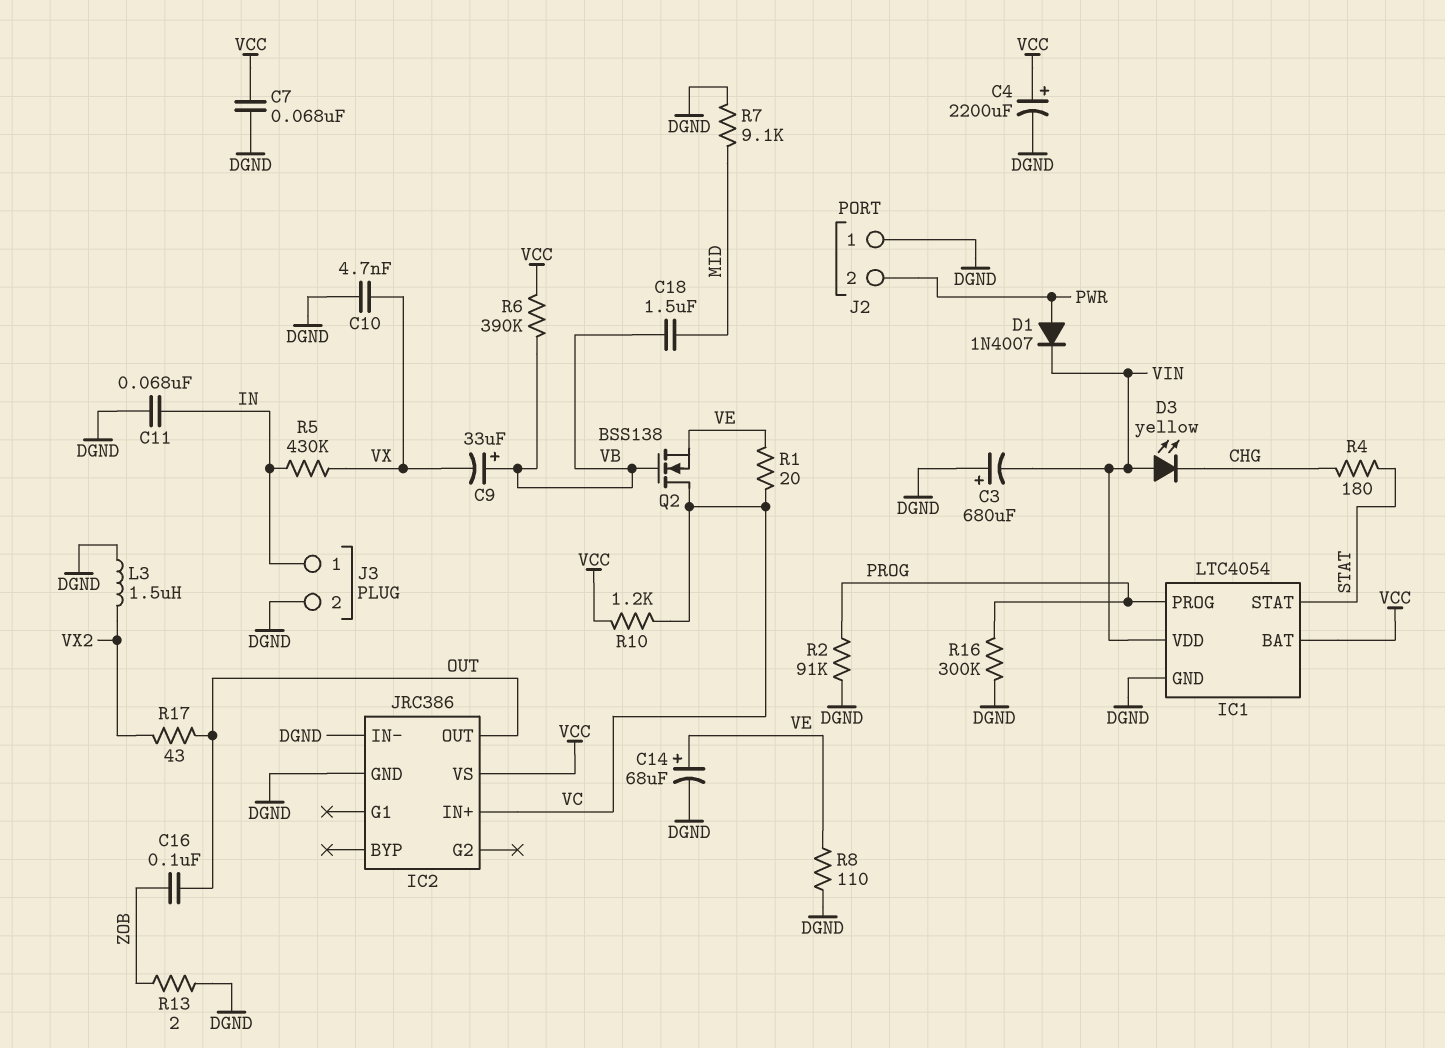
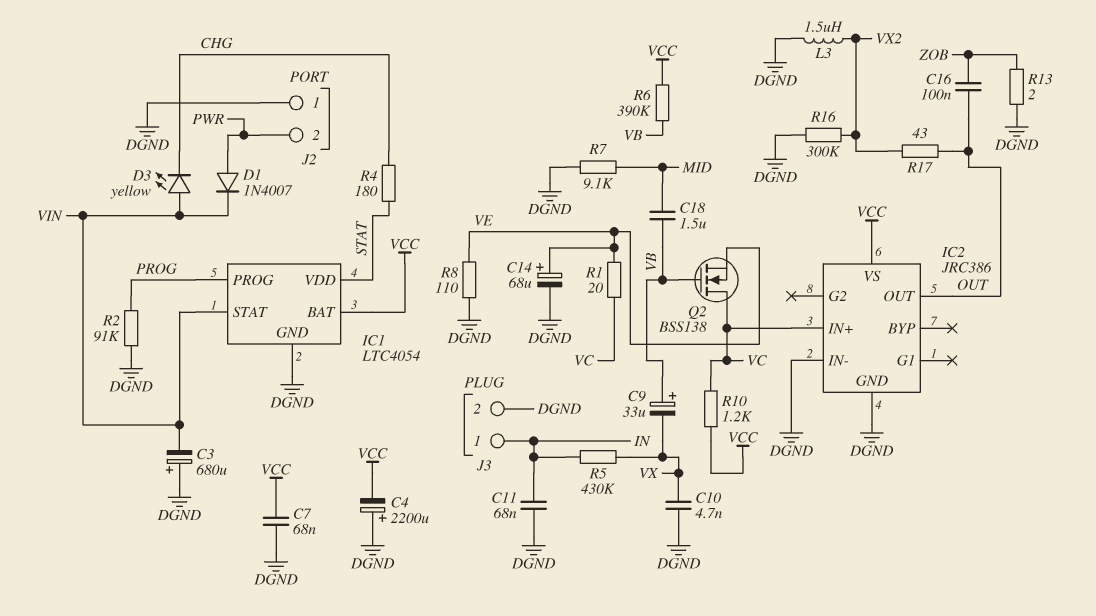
C4: 2200uF (plus VCC, minus DGND) -> 2200uF (plus DGND, minus VCC)
IC1 pin STAT: STAT -> VIN
IC1 pin VDD: VIN -> STAT
R16: 300k (DGND, PROG) -> 300k (DGND, VX2)

